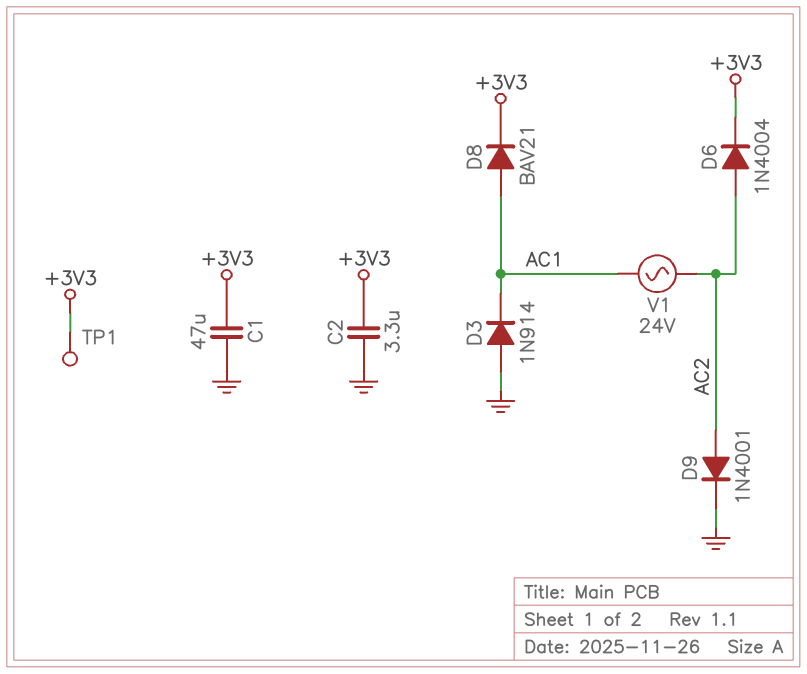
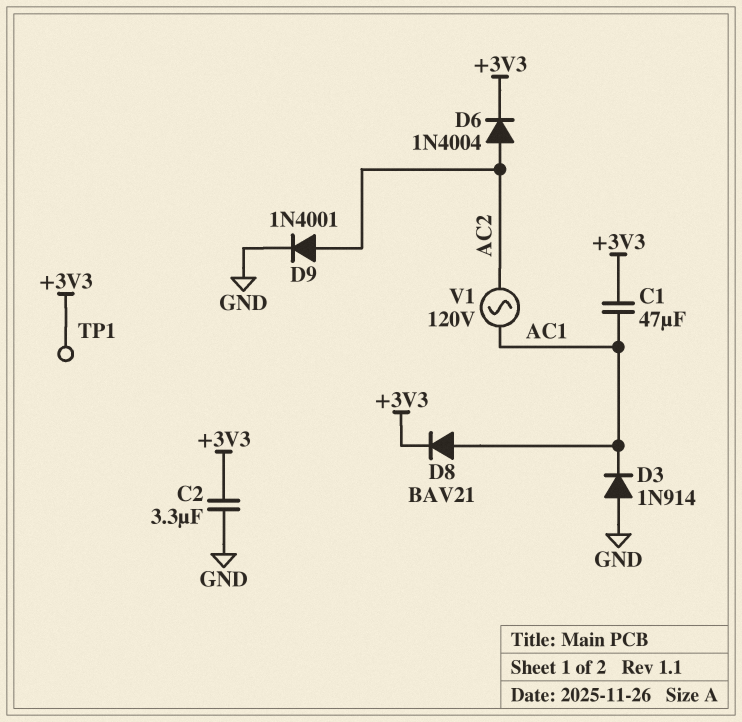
C1: 47uF (+3V3, GND) -> 47uF (+3V3, AC1)
V1: AC 24V (AC1, AC2) -> AC 120V (AC1, AC2)

